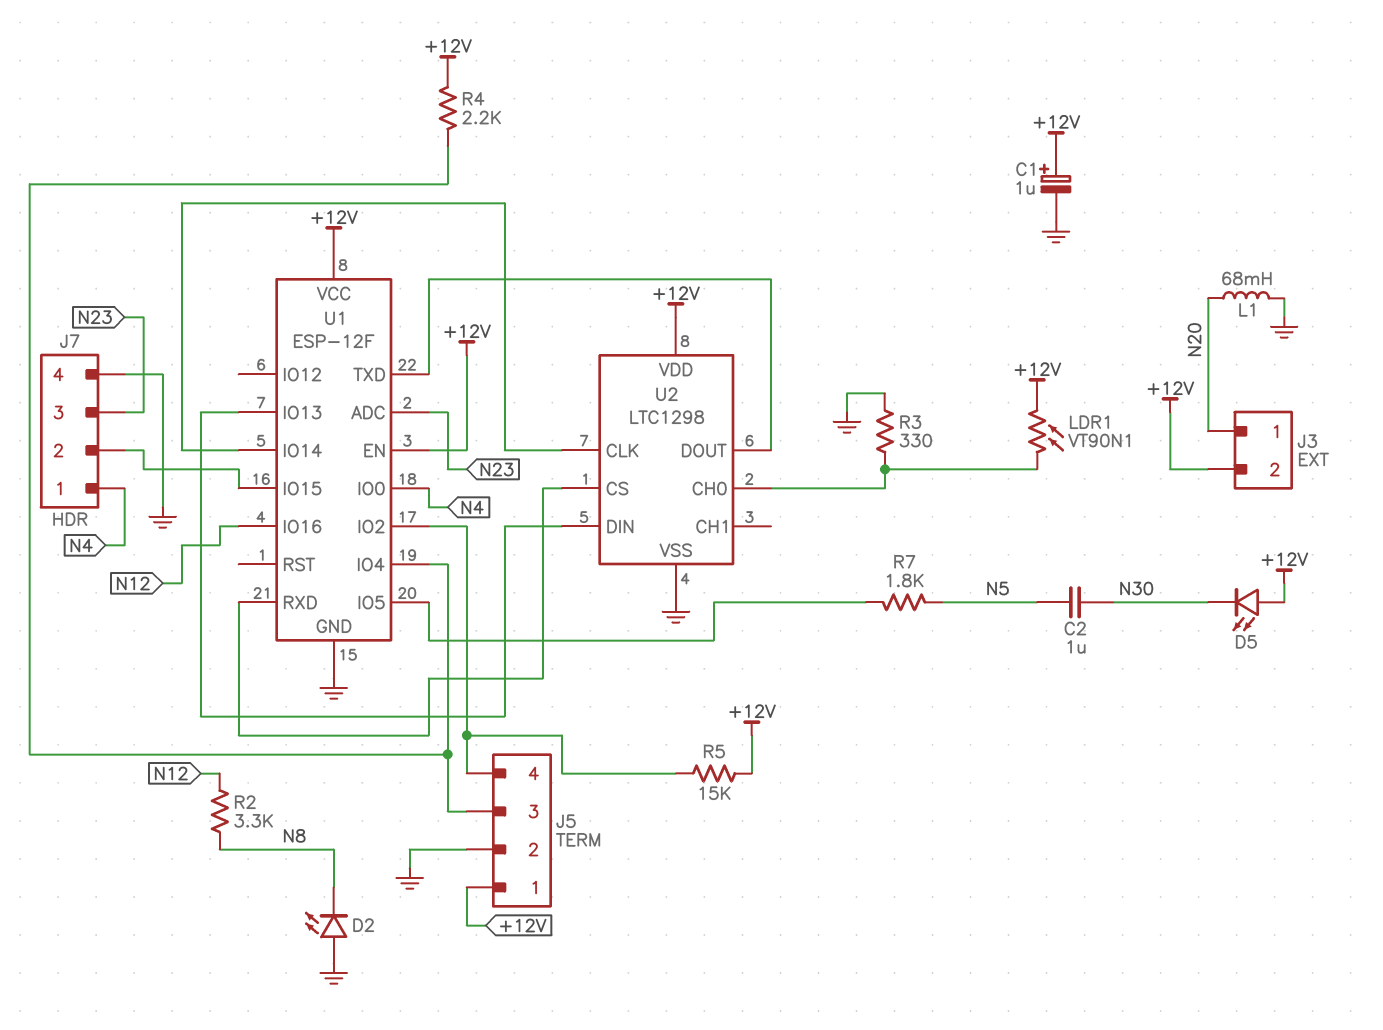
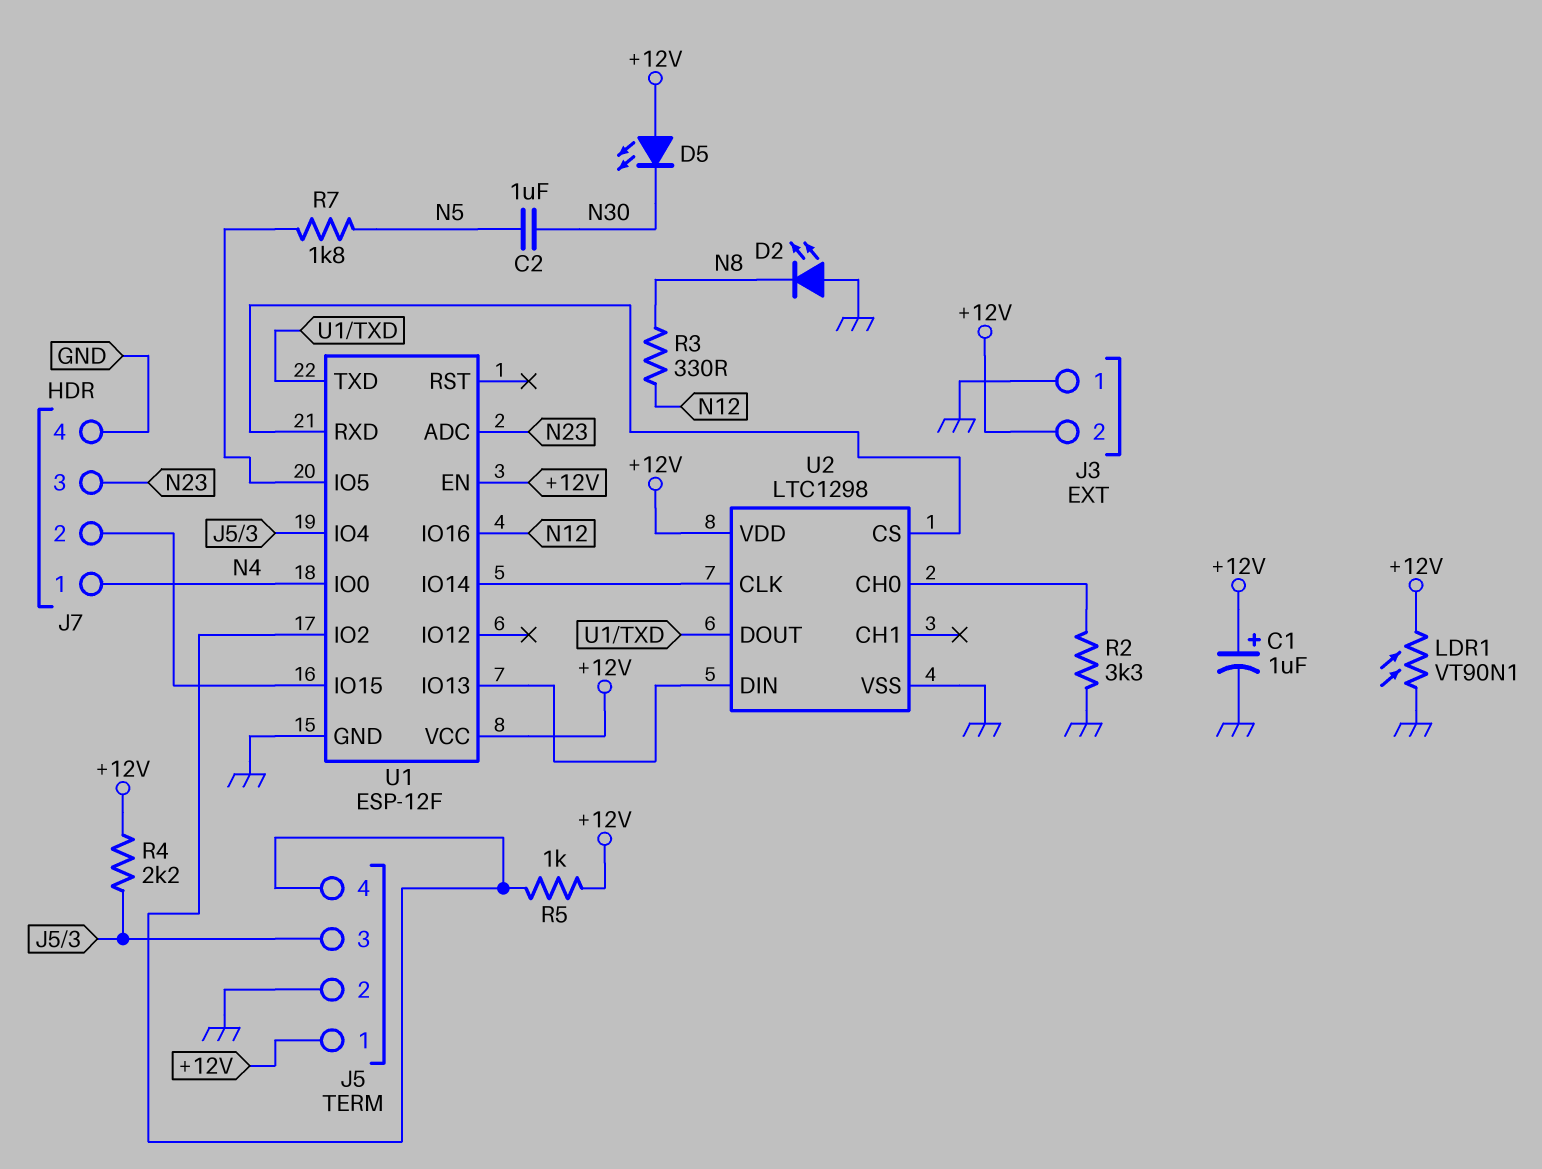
J3 pin 1: N20 -> GND
L1: 68mH (GND, N20) -> none
LDR1: VT90N1 (+12V, U2/CH0) -> VT90N1 (+12V, GND)
R2: 3.3k (N8, N12) -> 3.3k (GND, U2/CH0)
R3: 330 (GND, U2/CH0) -> 330 (N8, N12)
R5: 15k (+12V, J5/4) -> 1k (+12V, J5/4)

